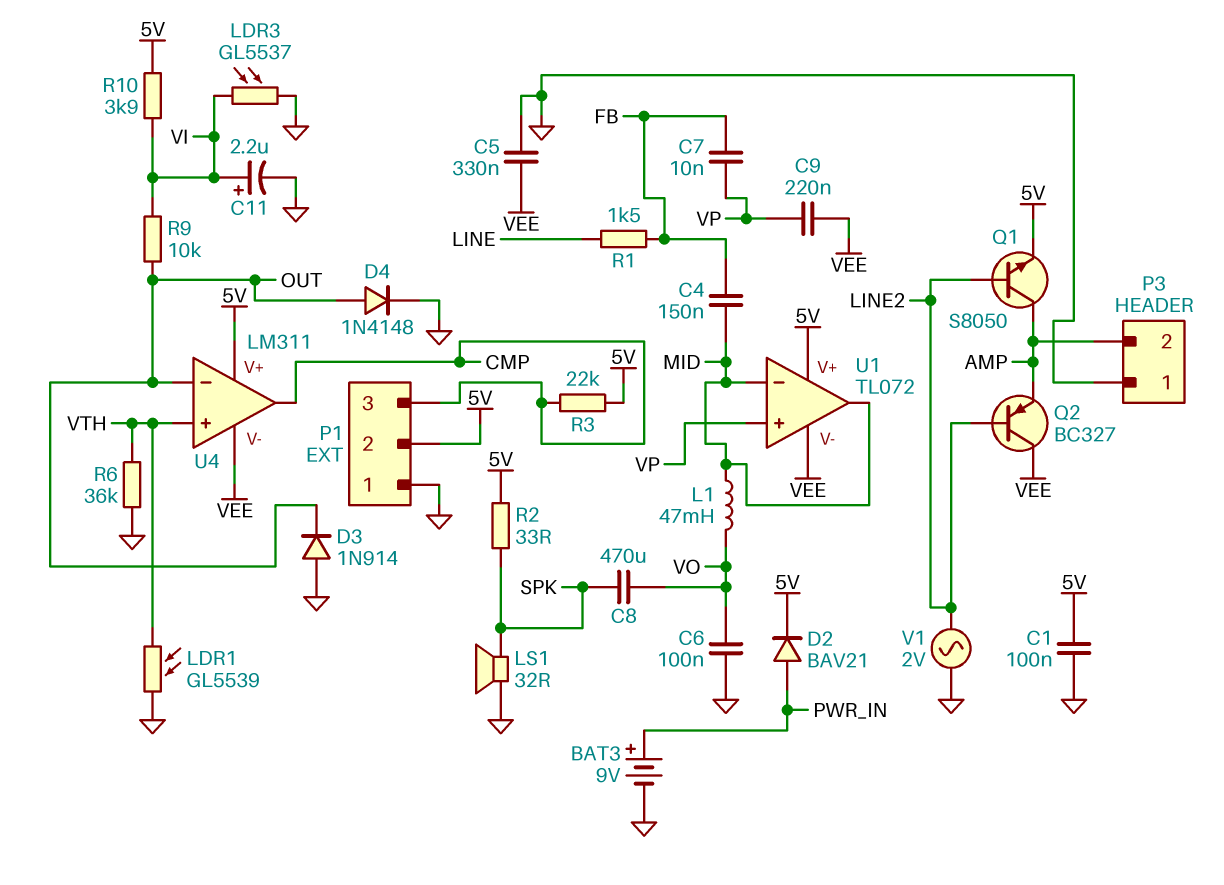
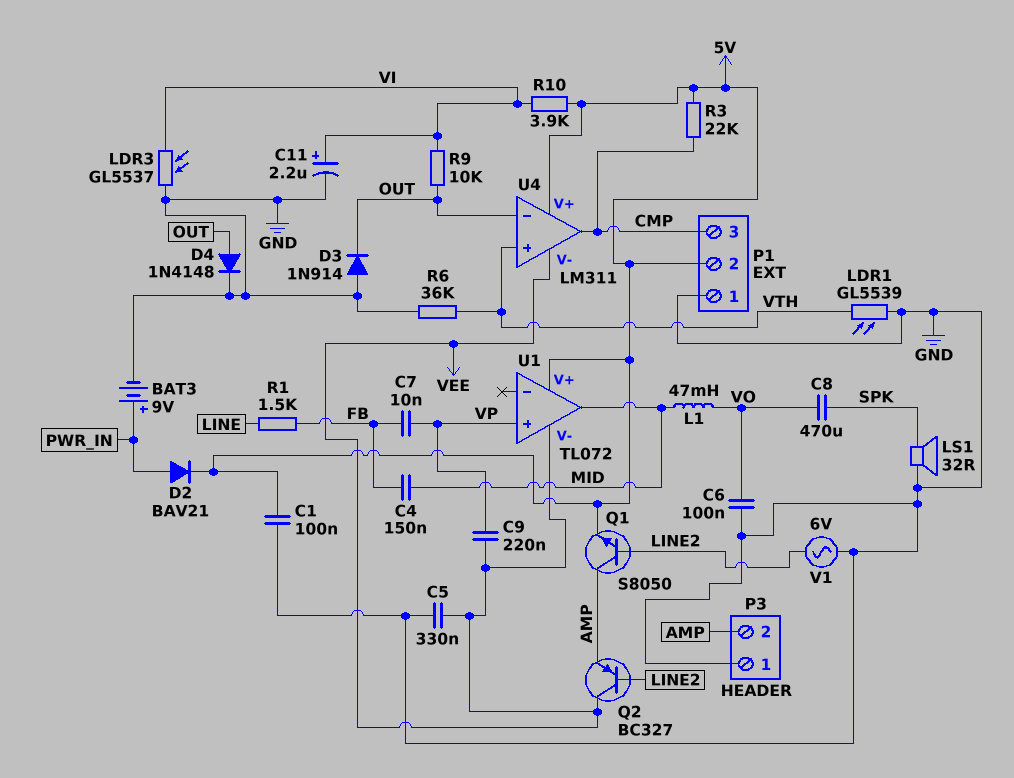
R2: 33 (5V, SPK) -> none
U1 pin in-: MID -> none
V1: AC 2V (GND, LINE2) -> AC 6V (GND, LINE2)

